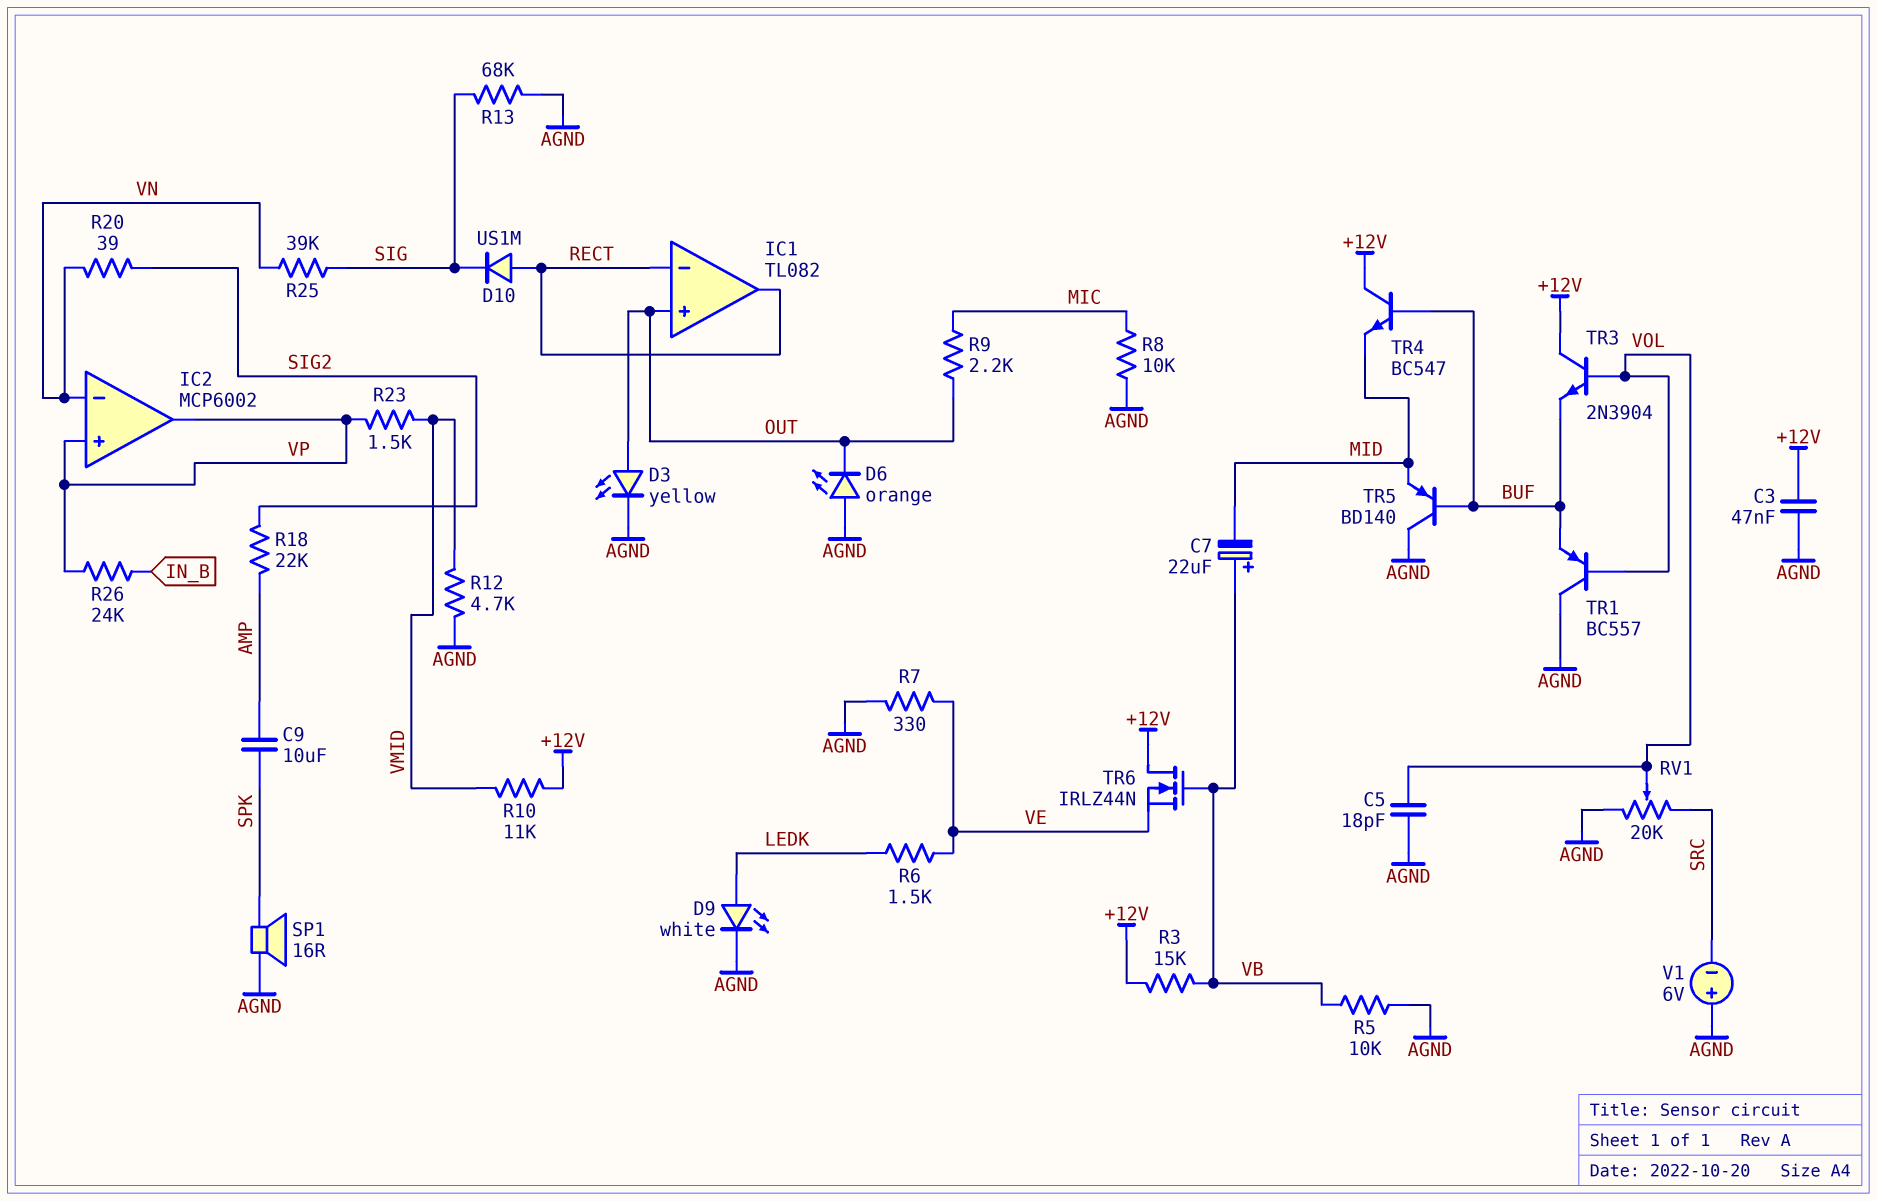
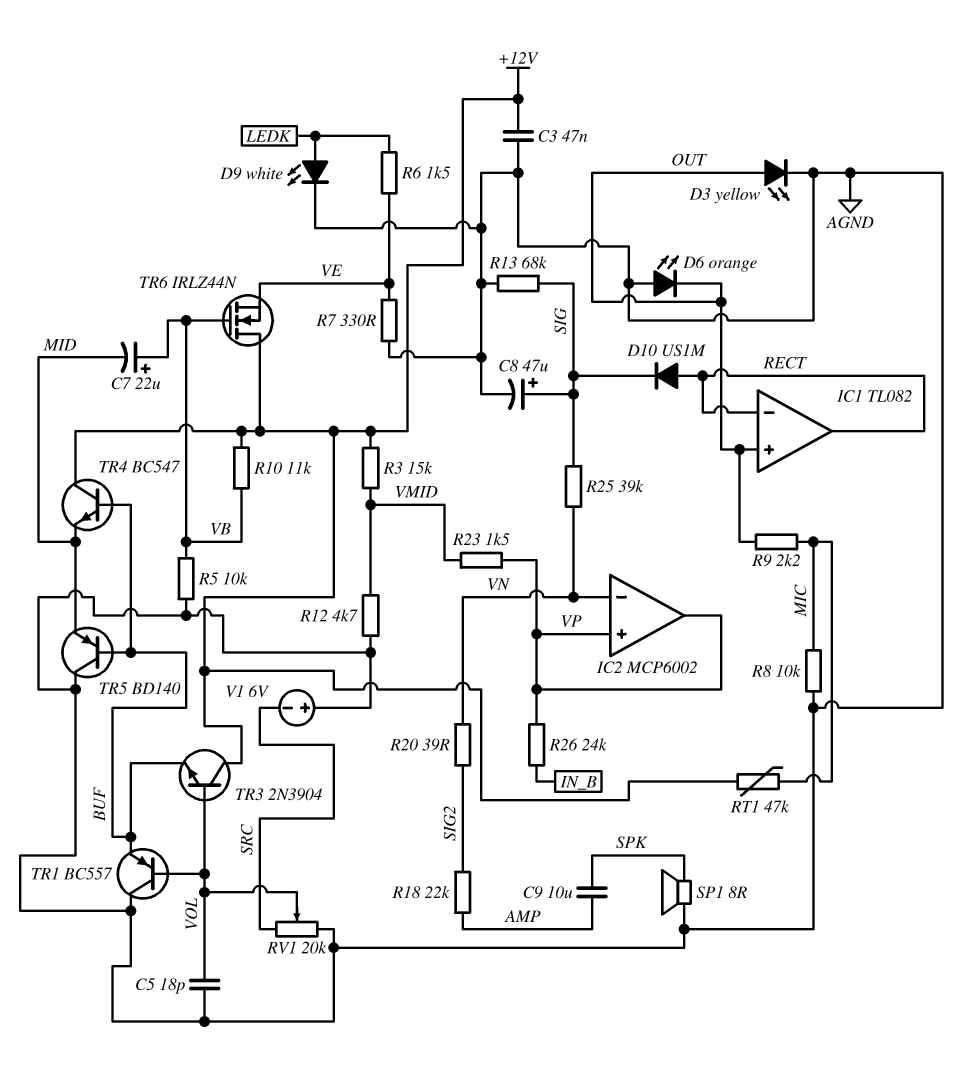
C8: none -> 47uF (plus SIG, minus AGND)
R3: 15k (+12V, VB) -> 15k (+12V, VMID)
R10: 11k (+12V, VMID) -> 11k (+12V, VB)
RT1: none -> 47k (+12V, MIC)
SP1: speaker 16R (AGND, SPK) -> speaker 8R (AGND, SPK)

